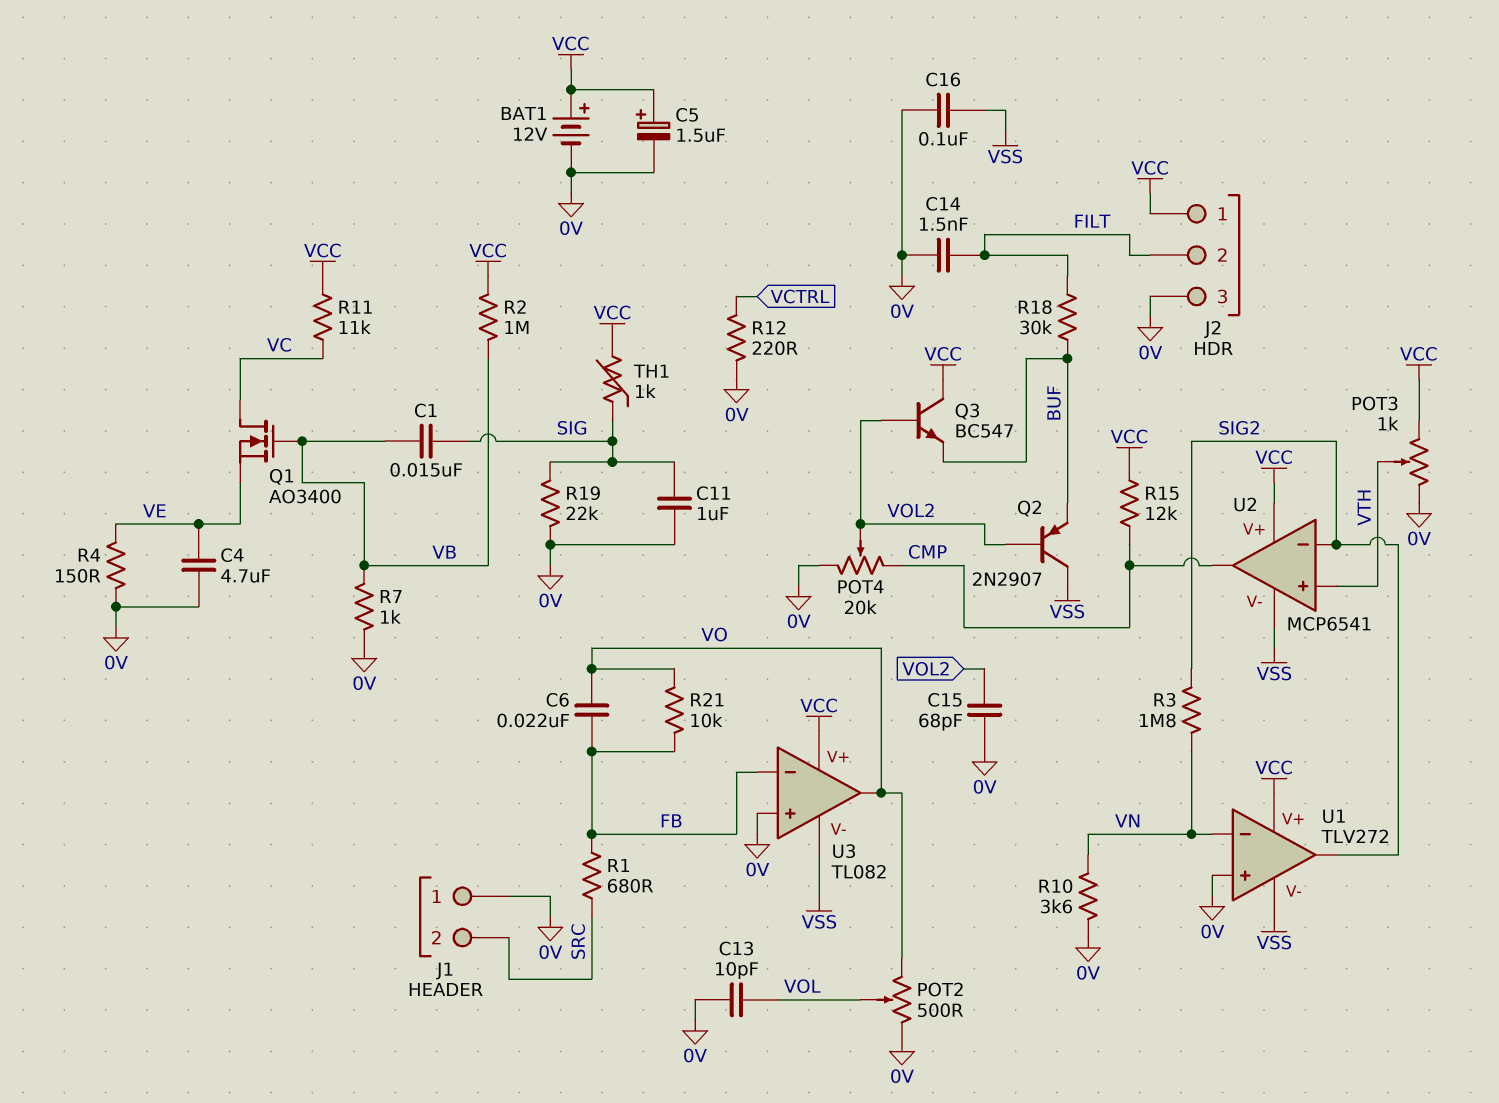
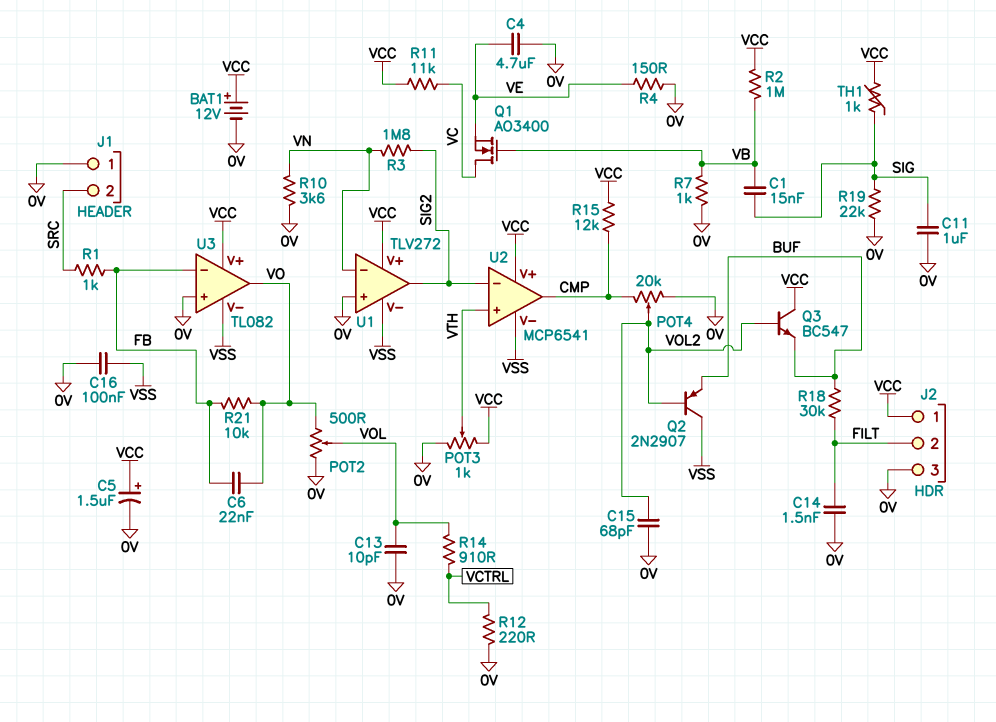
R1: 680 (FB, SRC) -> 1k (FB, SRC)
R14: none -> 910 (VCTRL, VOL)

